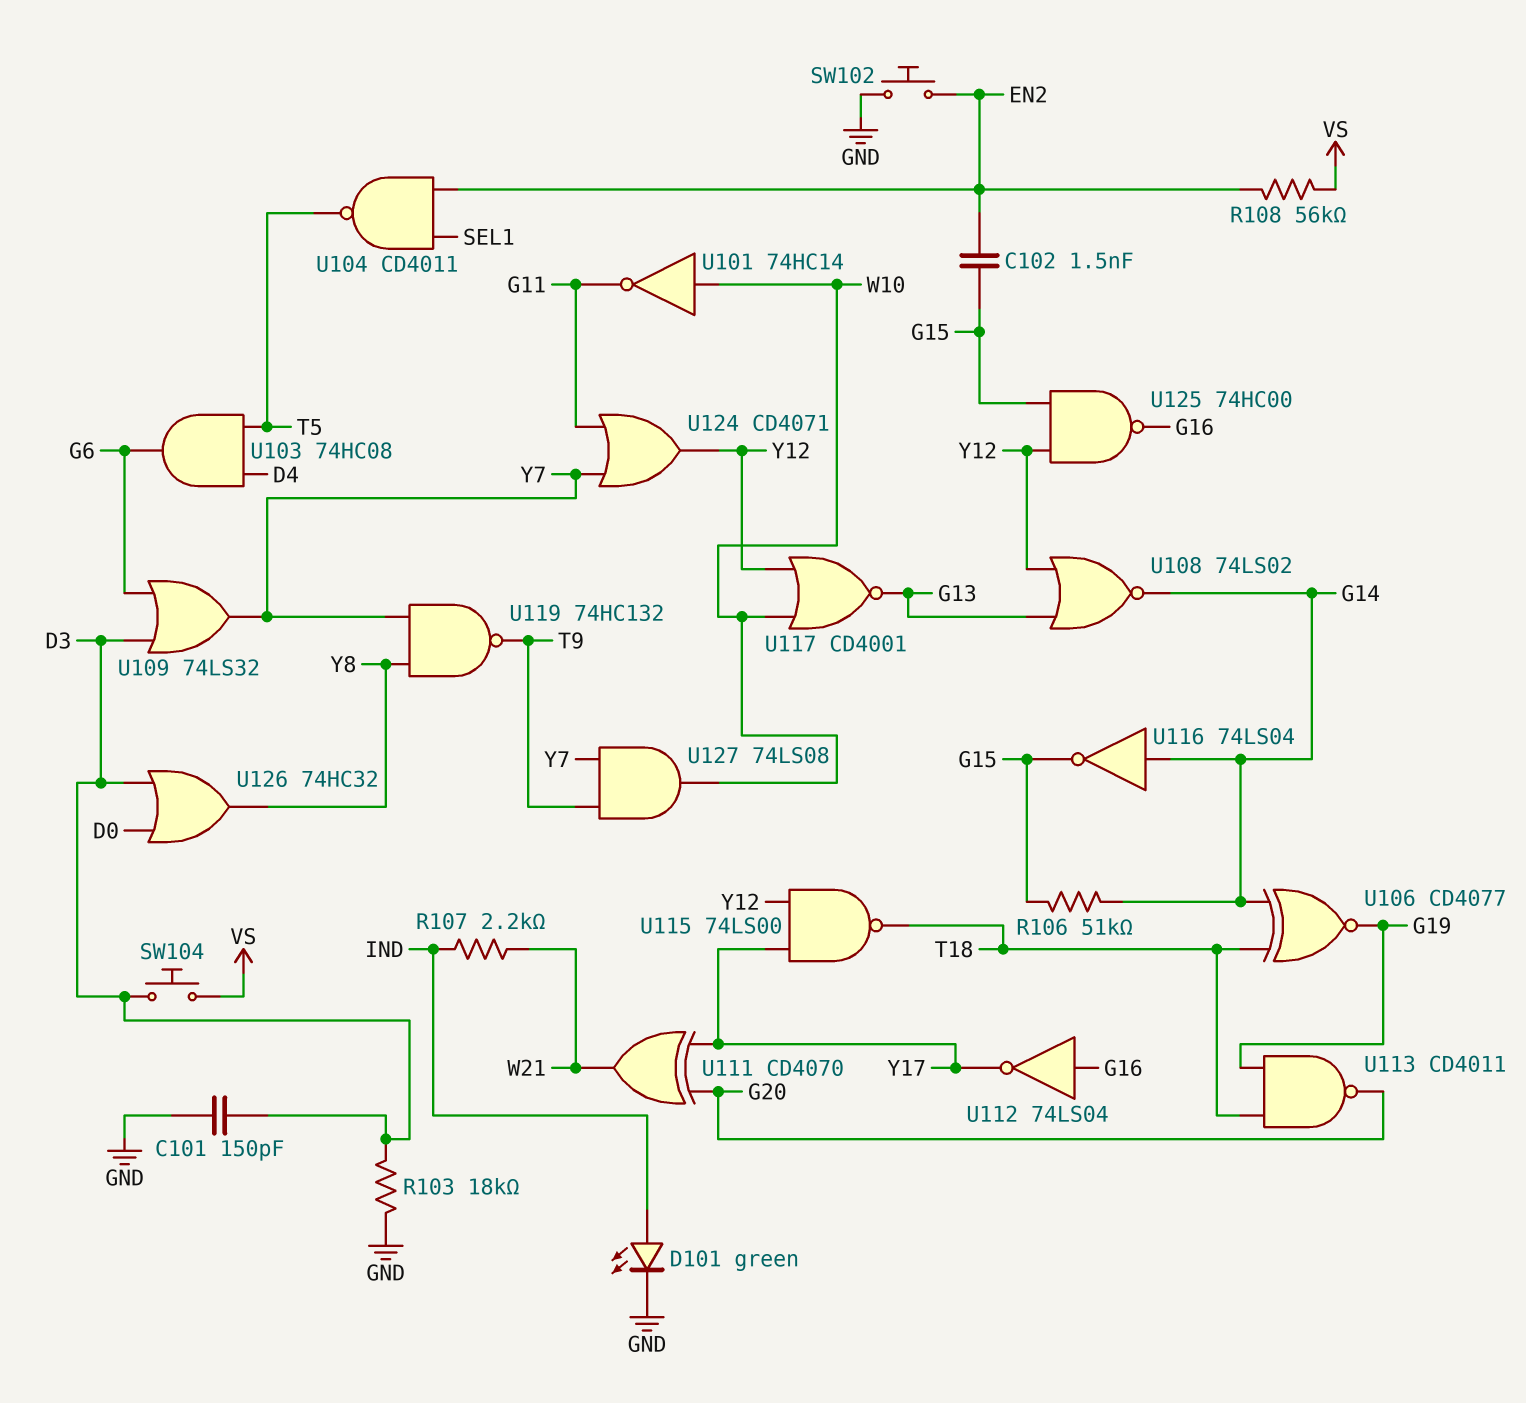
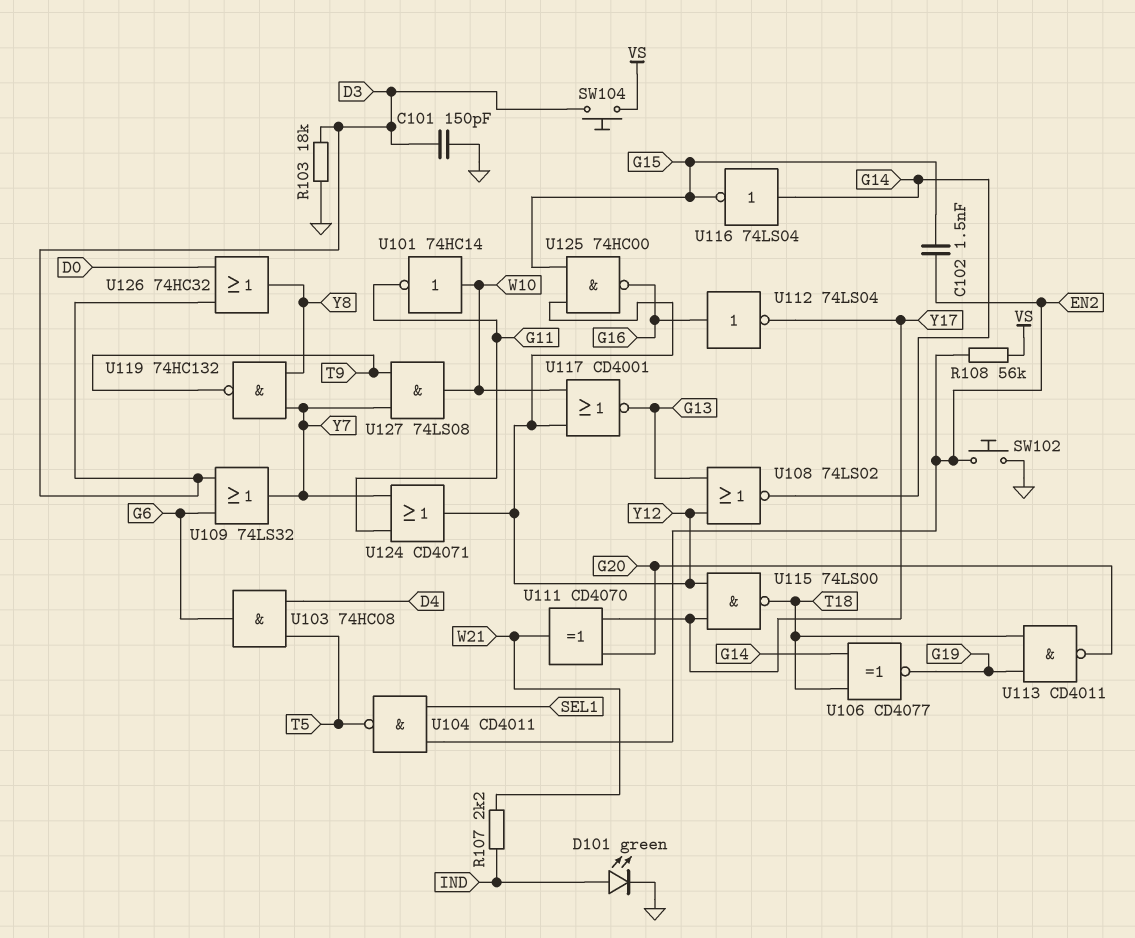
R106: 51k (G14, G15) -> none

